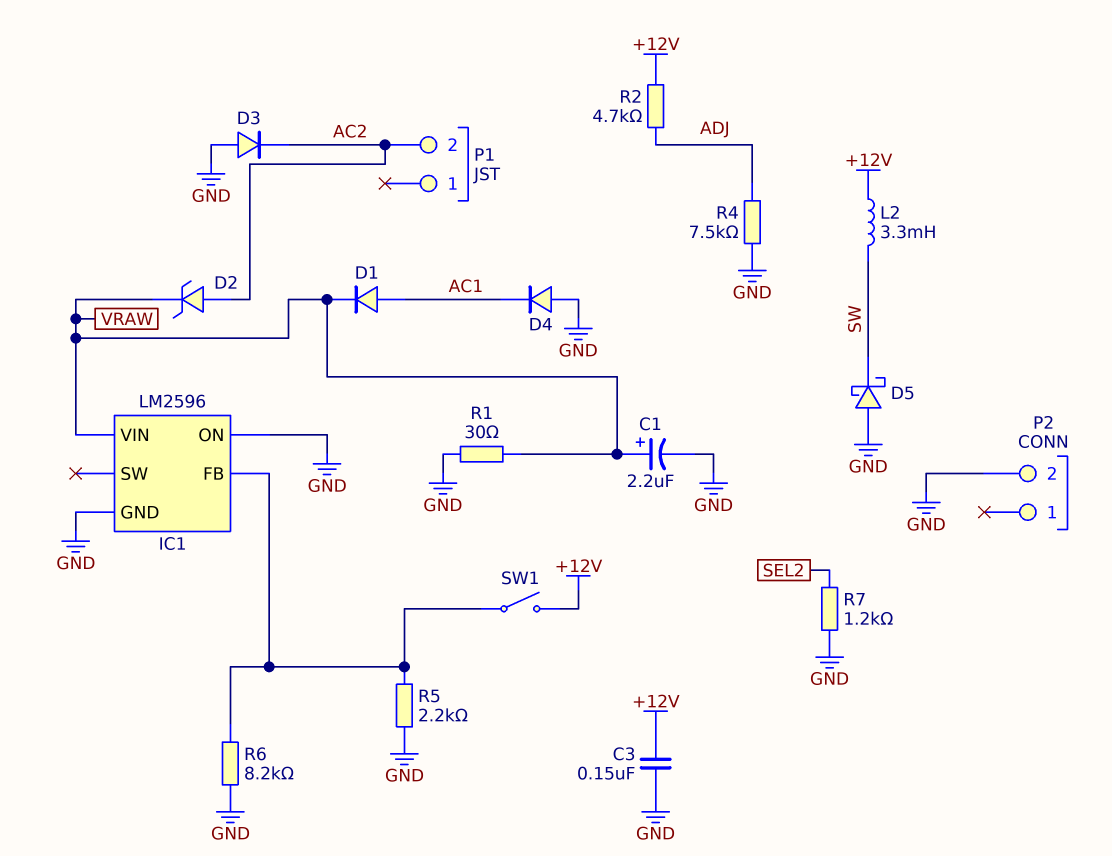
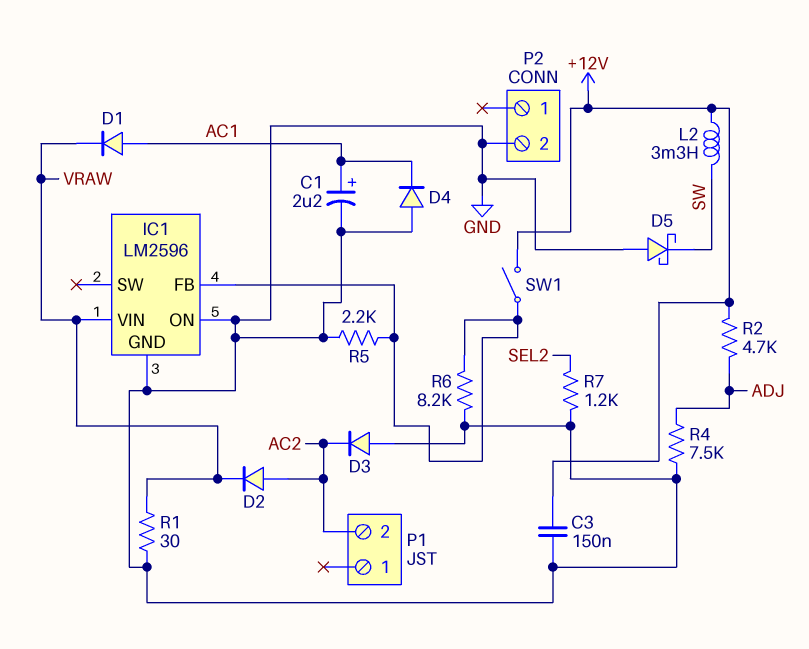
C1: 2.2uF (plus VRAW, minus GND) -> 2.2uF (plus AC1, minus GND)
D2: zener (A AC2, K VRAW) -> diode (A AC2, K VRAW)

